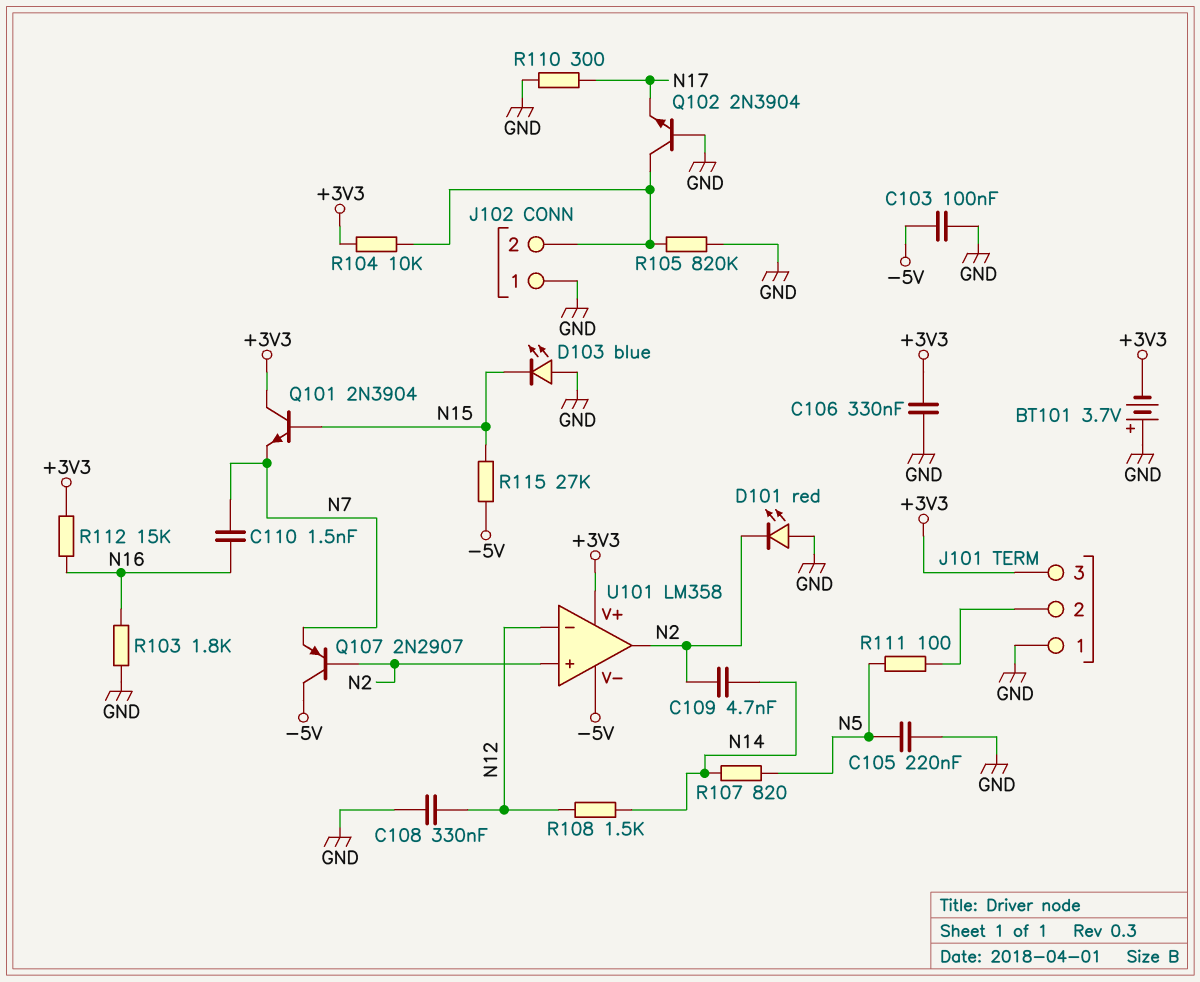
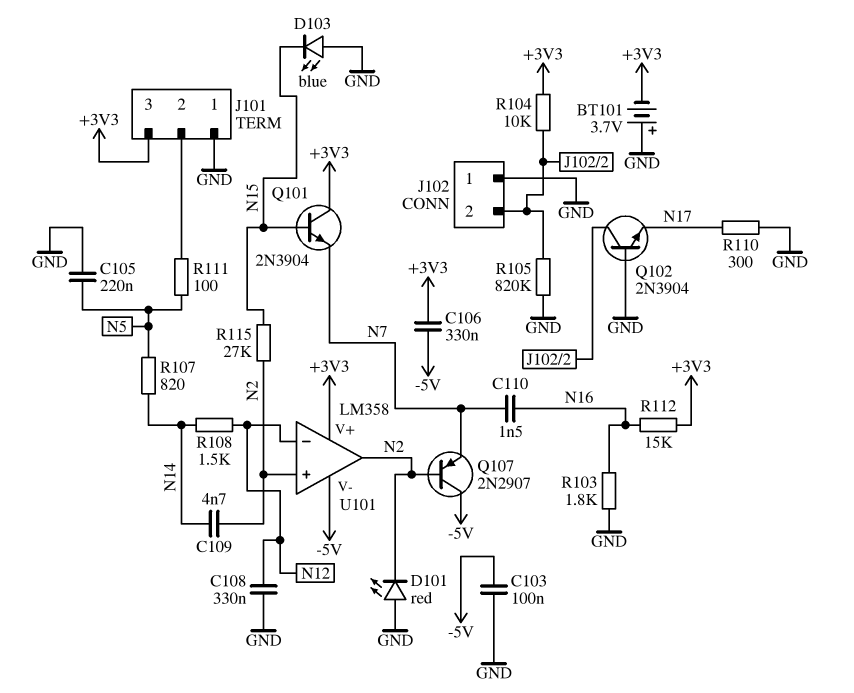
C106: 330nF (+3V3, GND) -> 330nF (+3V3, -5V)
R115: 27k (-5V, N15) -> 27k (N2, N15)

